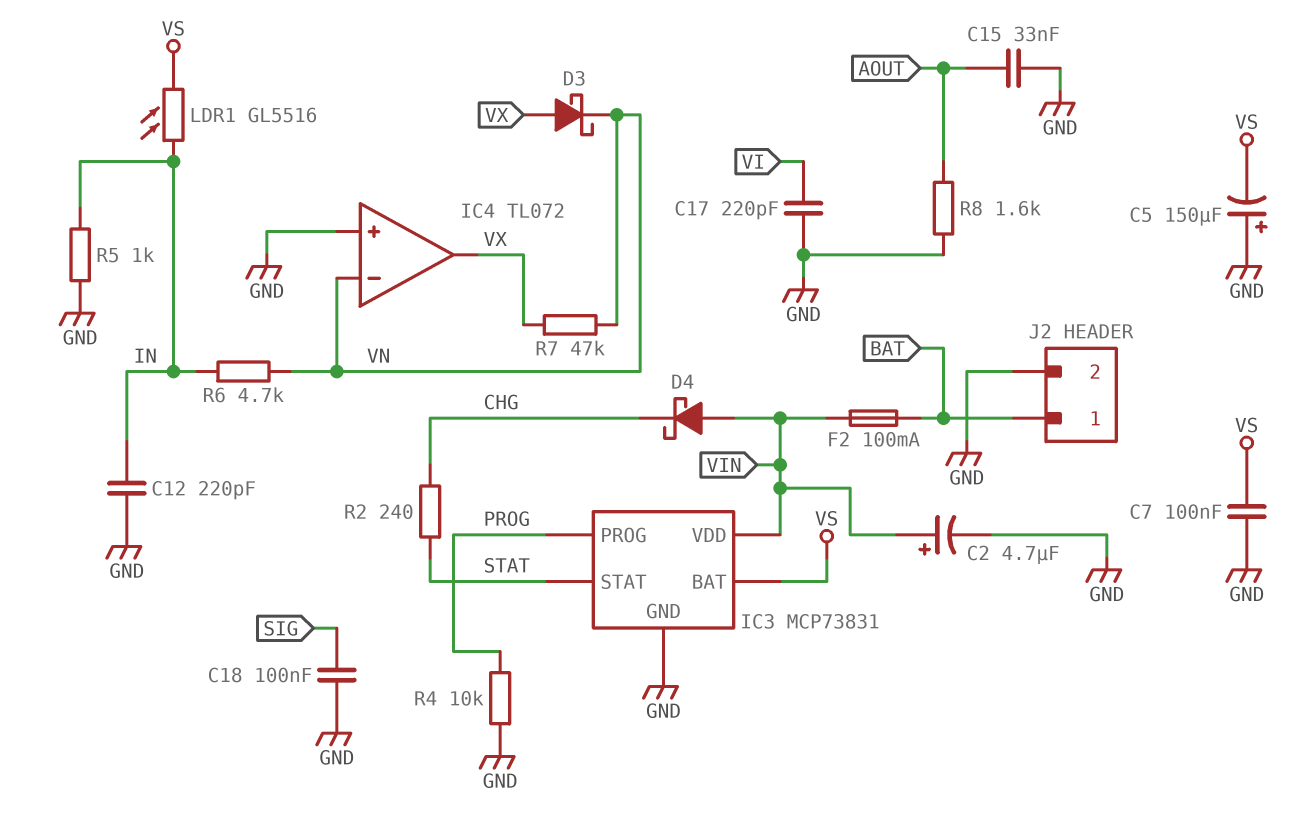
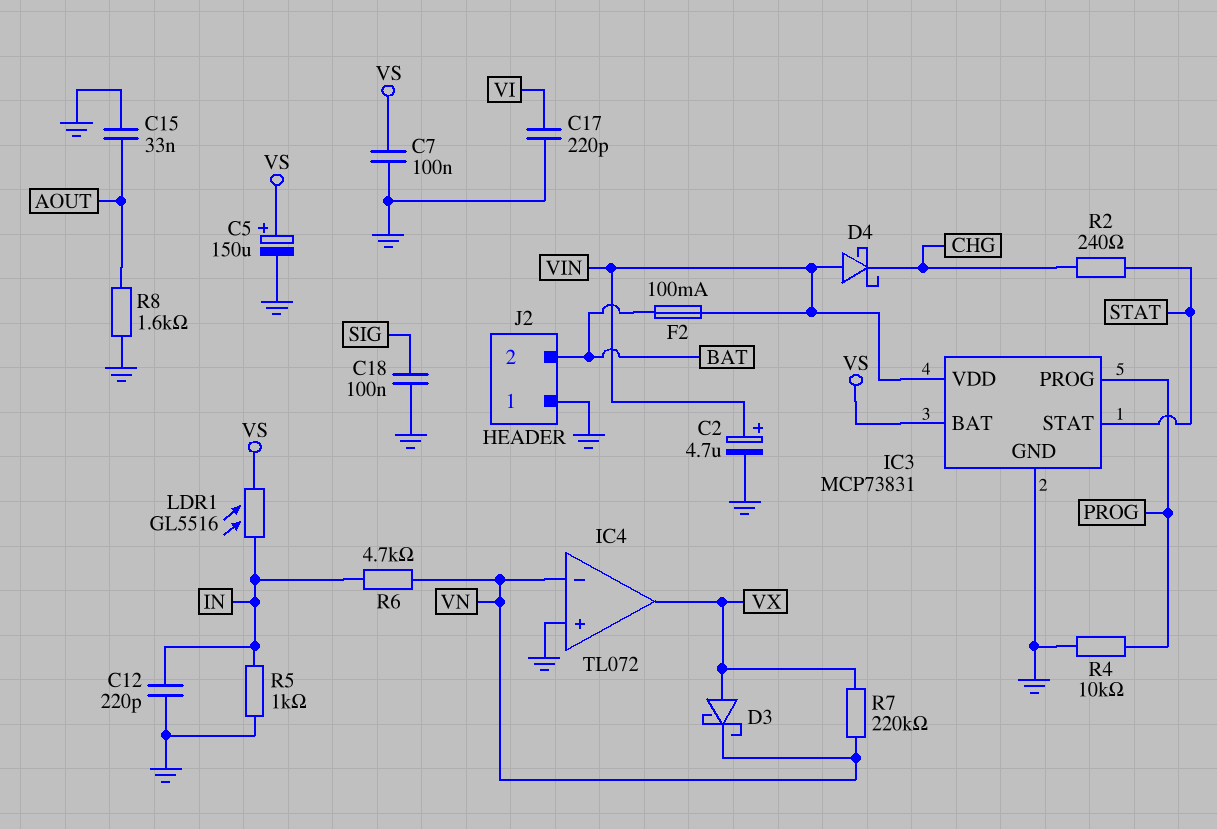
C5: 150uF (plus GND, minus VS) -> 150uF (plus VS, minus GND)
J2 pin 1: BAT -> GND
J2 pin 2: GND -> BAT
R7: 47k (VN, VX) -> 220k (VN, VX)

